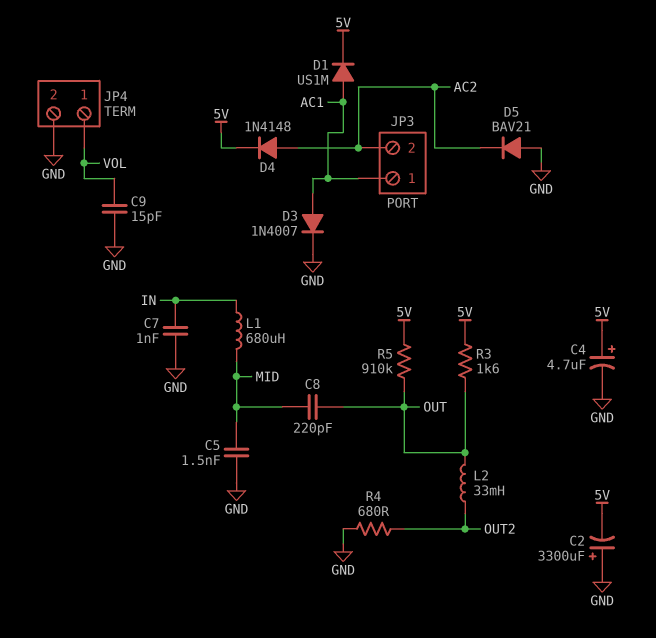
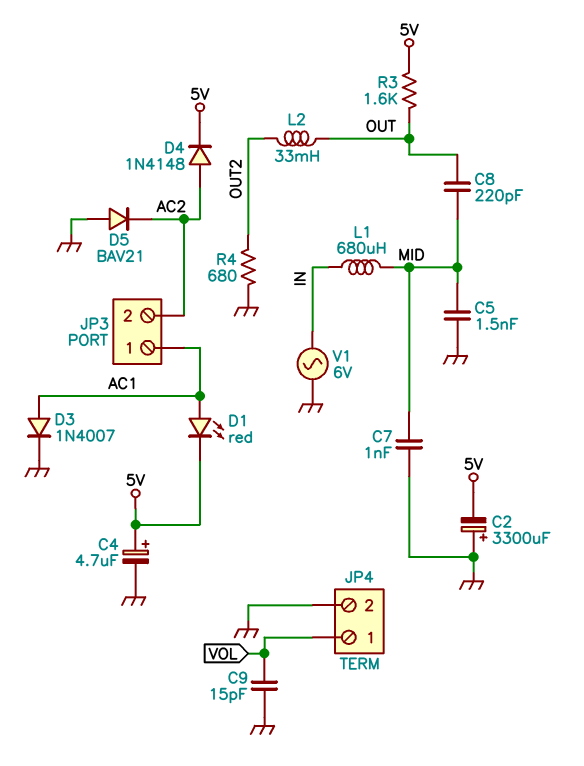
C7: 1nF (GND, IN) -> 1nF (GND, MID)
D1: diode US1M (A AC1, K 5V) -> LED red (A AC1, K 5V)
R5: 910k (5V, OUT) -> none
V1: none -> AC 6V (GND, IN)

